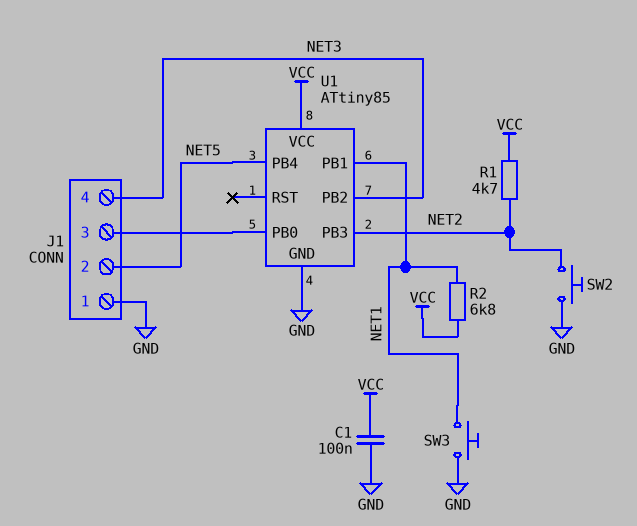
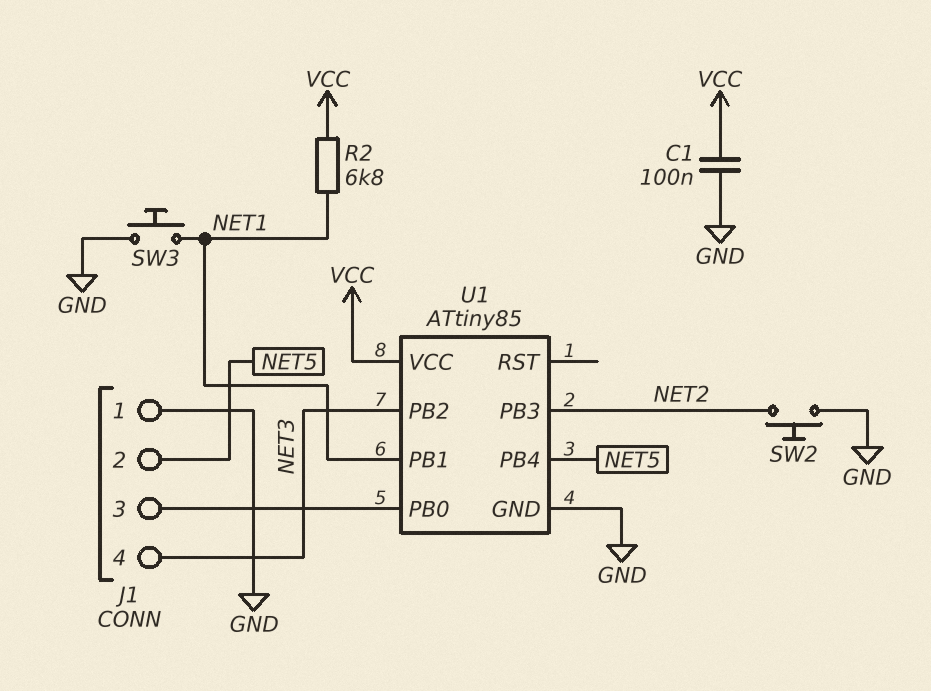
R1: 4.7k (NET2, VCC) -> none

